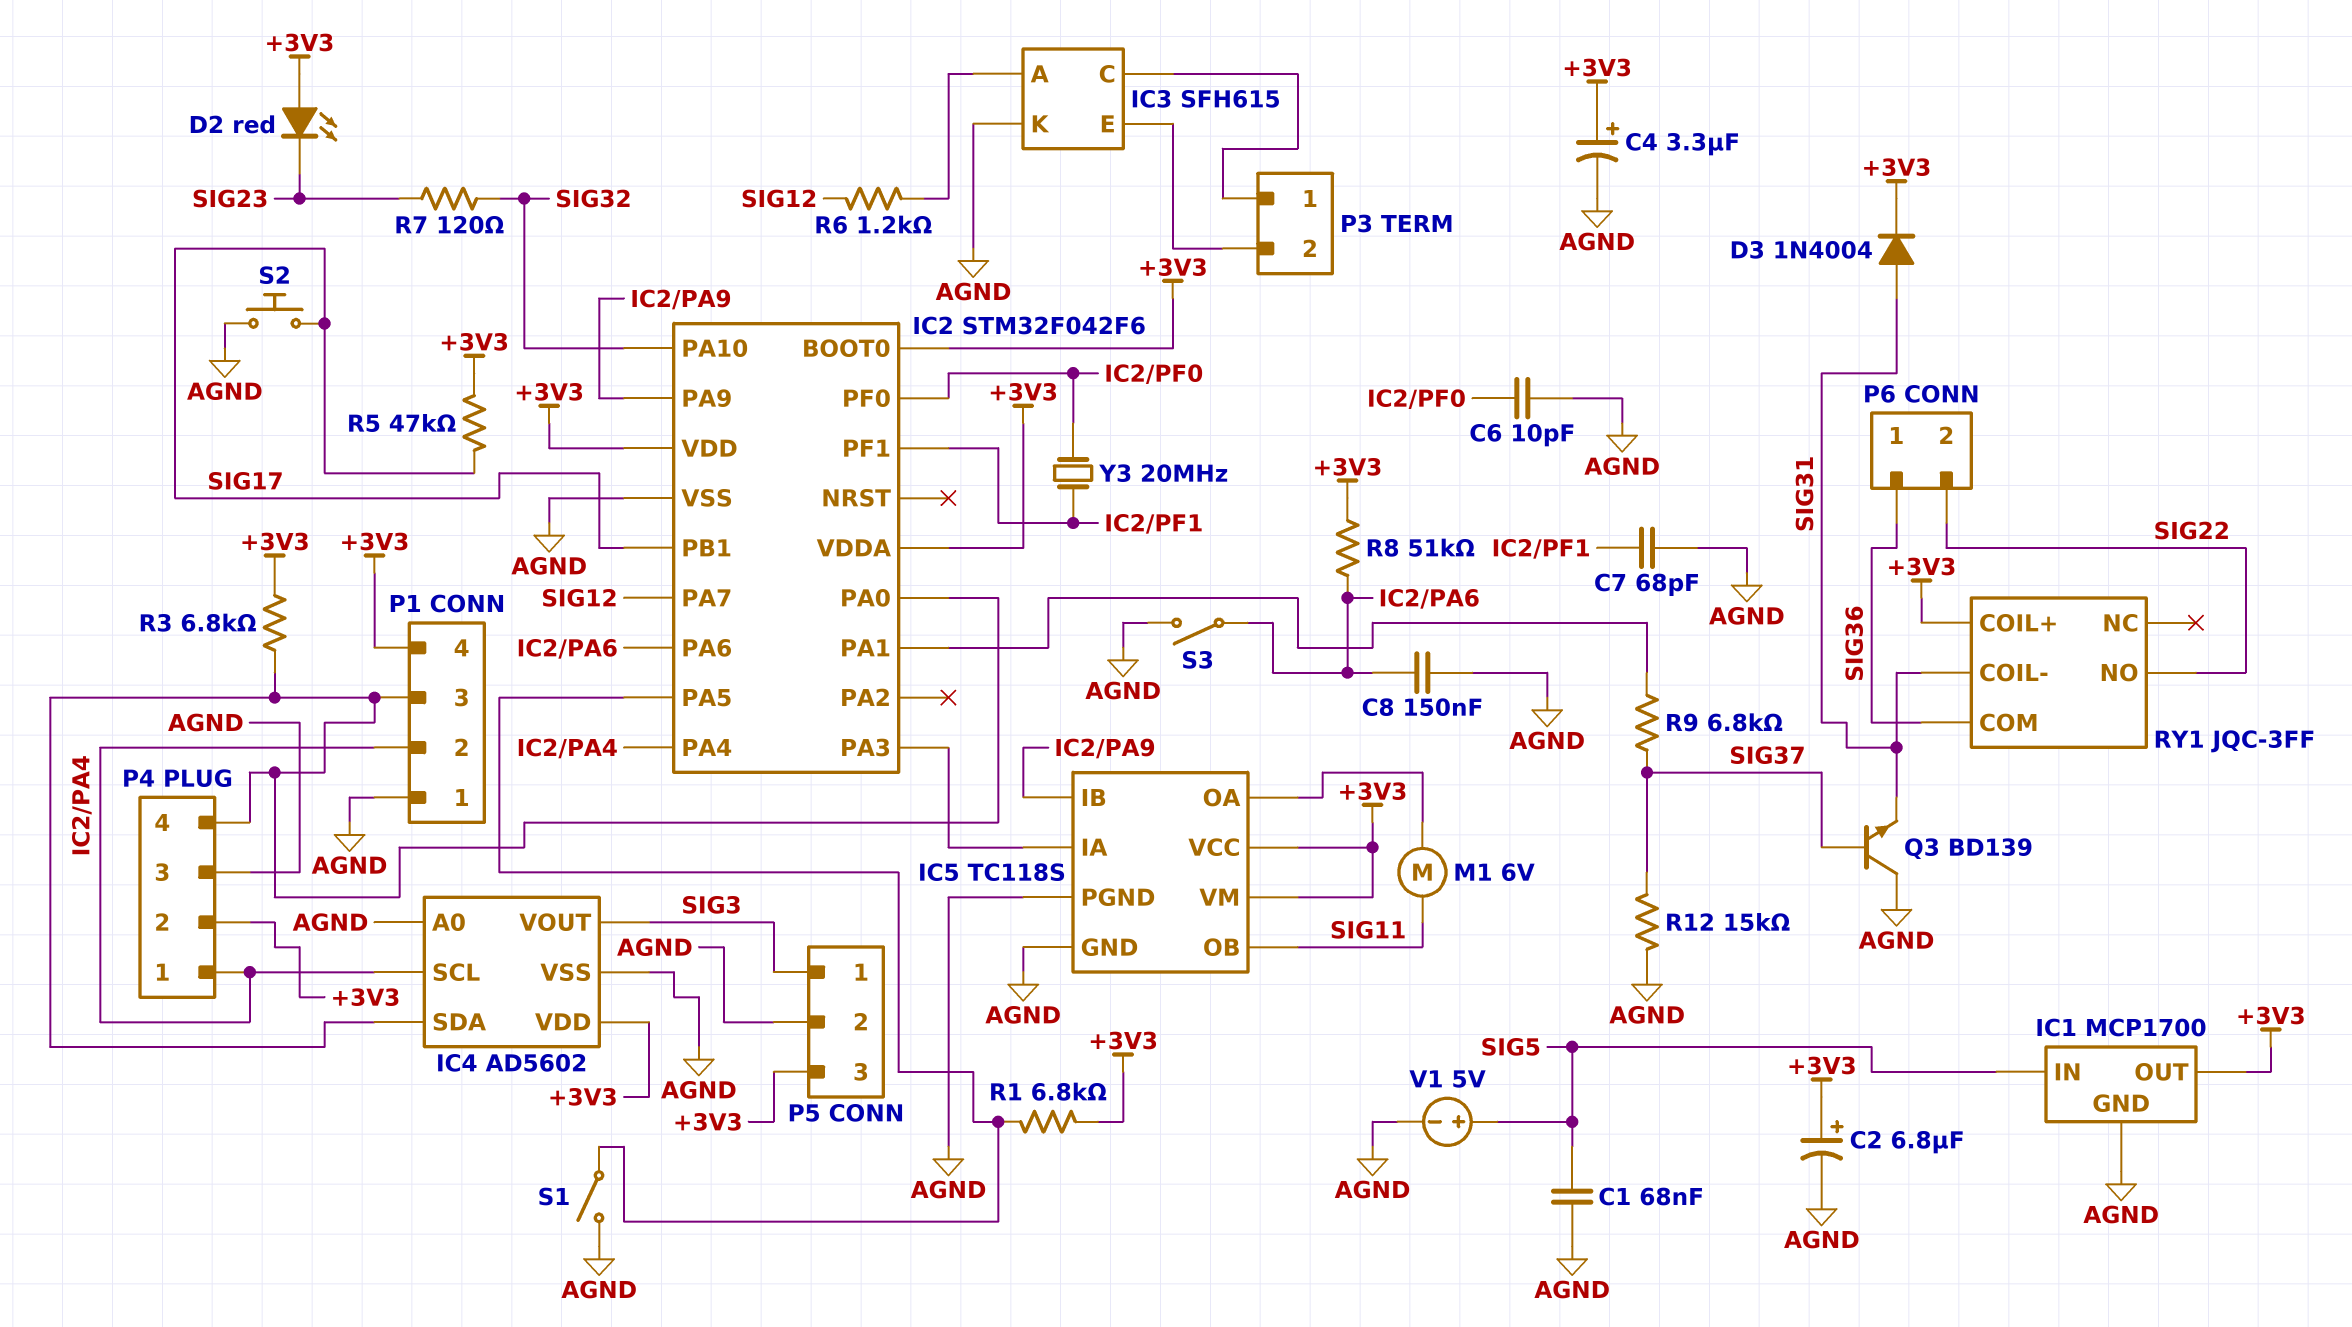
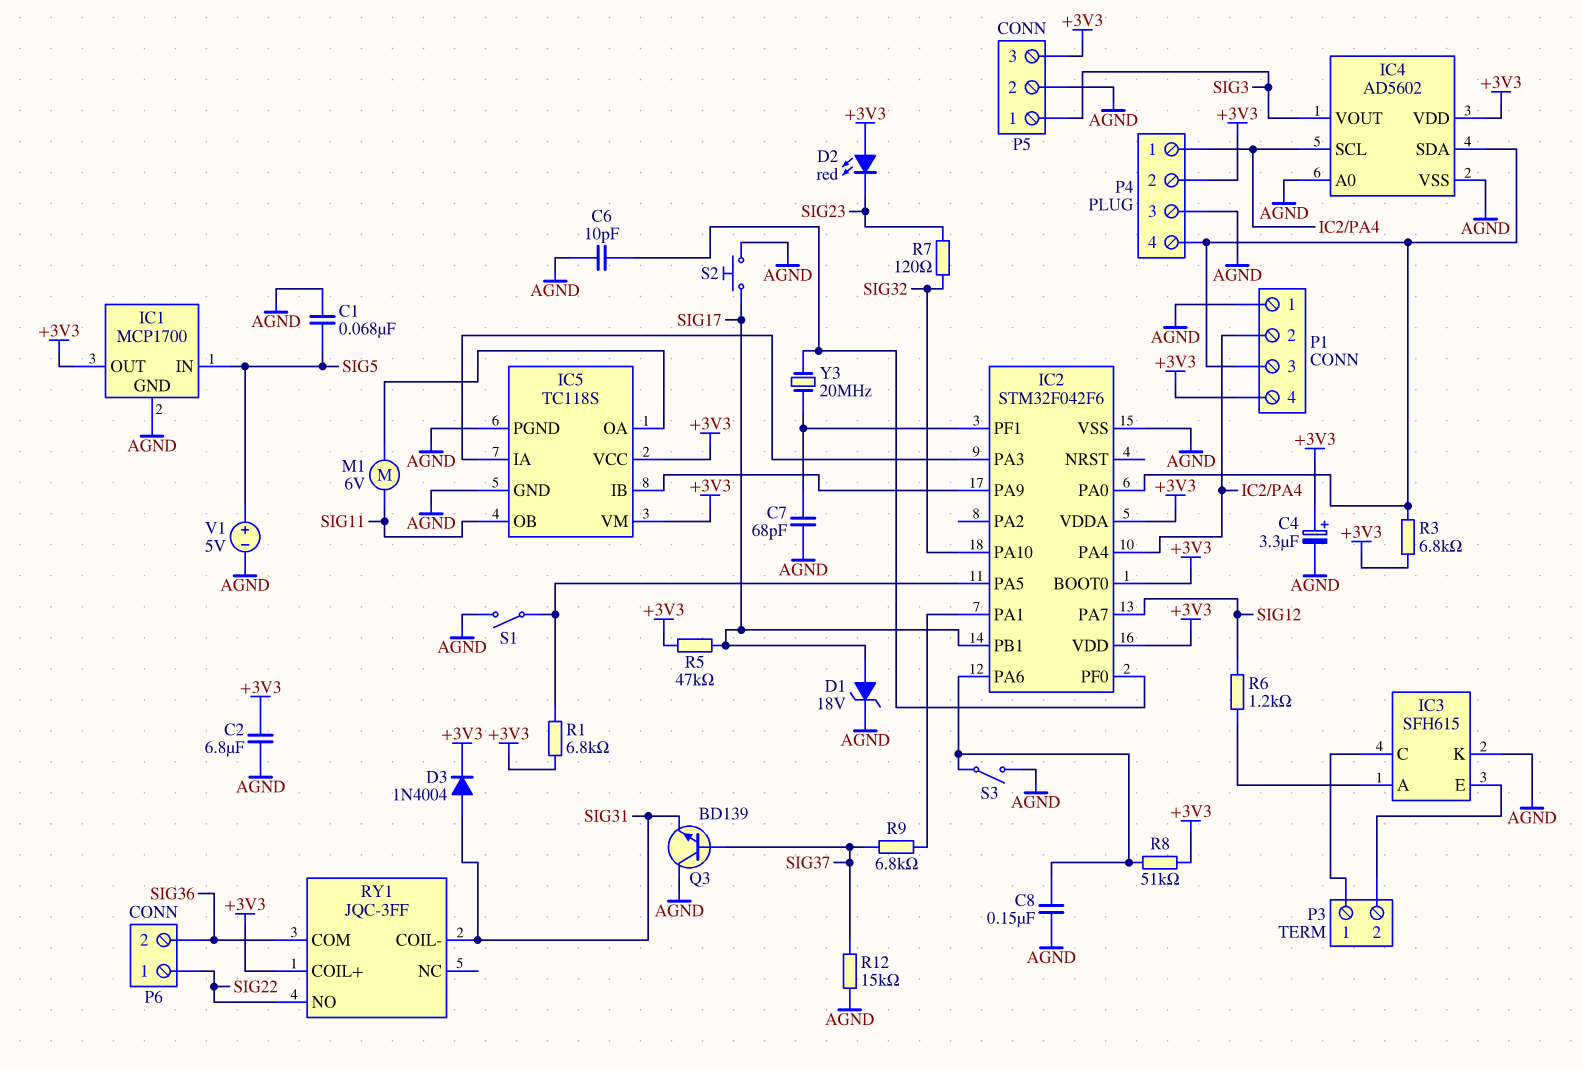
C2: 6.8uF (plus +3V3, minus AGND) -> 6.8uF (+3V3, AGND)
D1: none -> zener 18V (A SIG17, K AGND)
P6 pin 1: SIG36 -> SIG22
P6 pin 2: SIG22 -> SIG36

